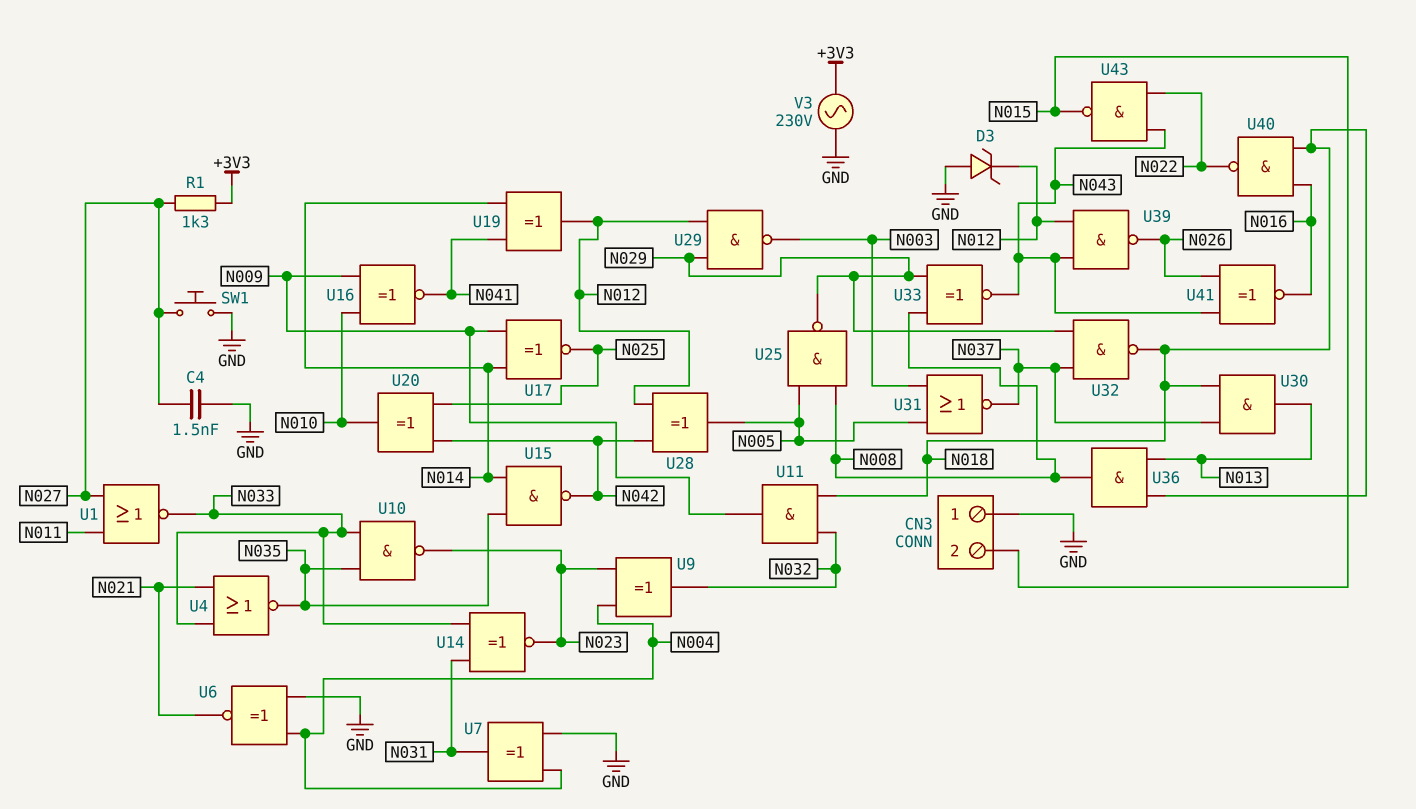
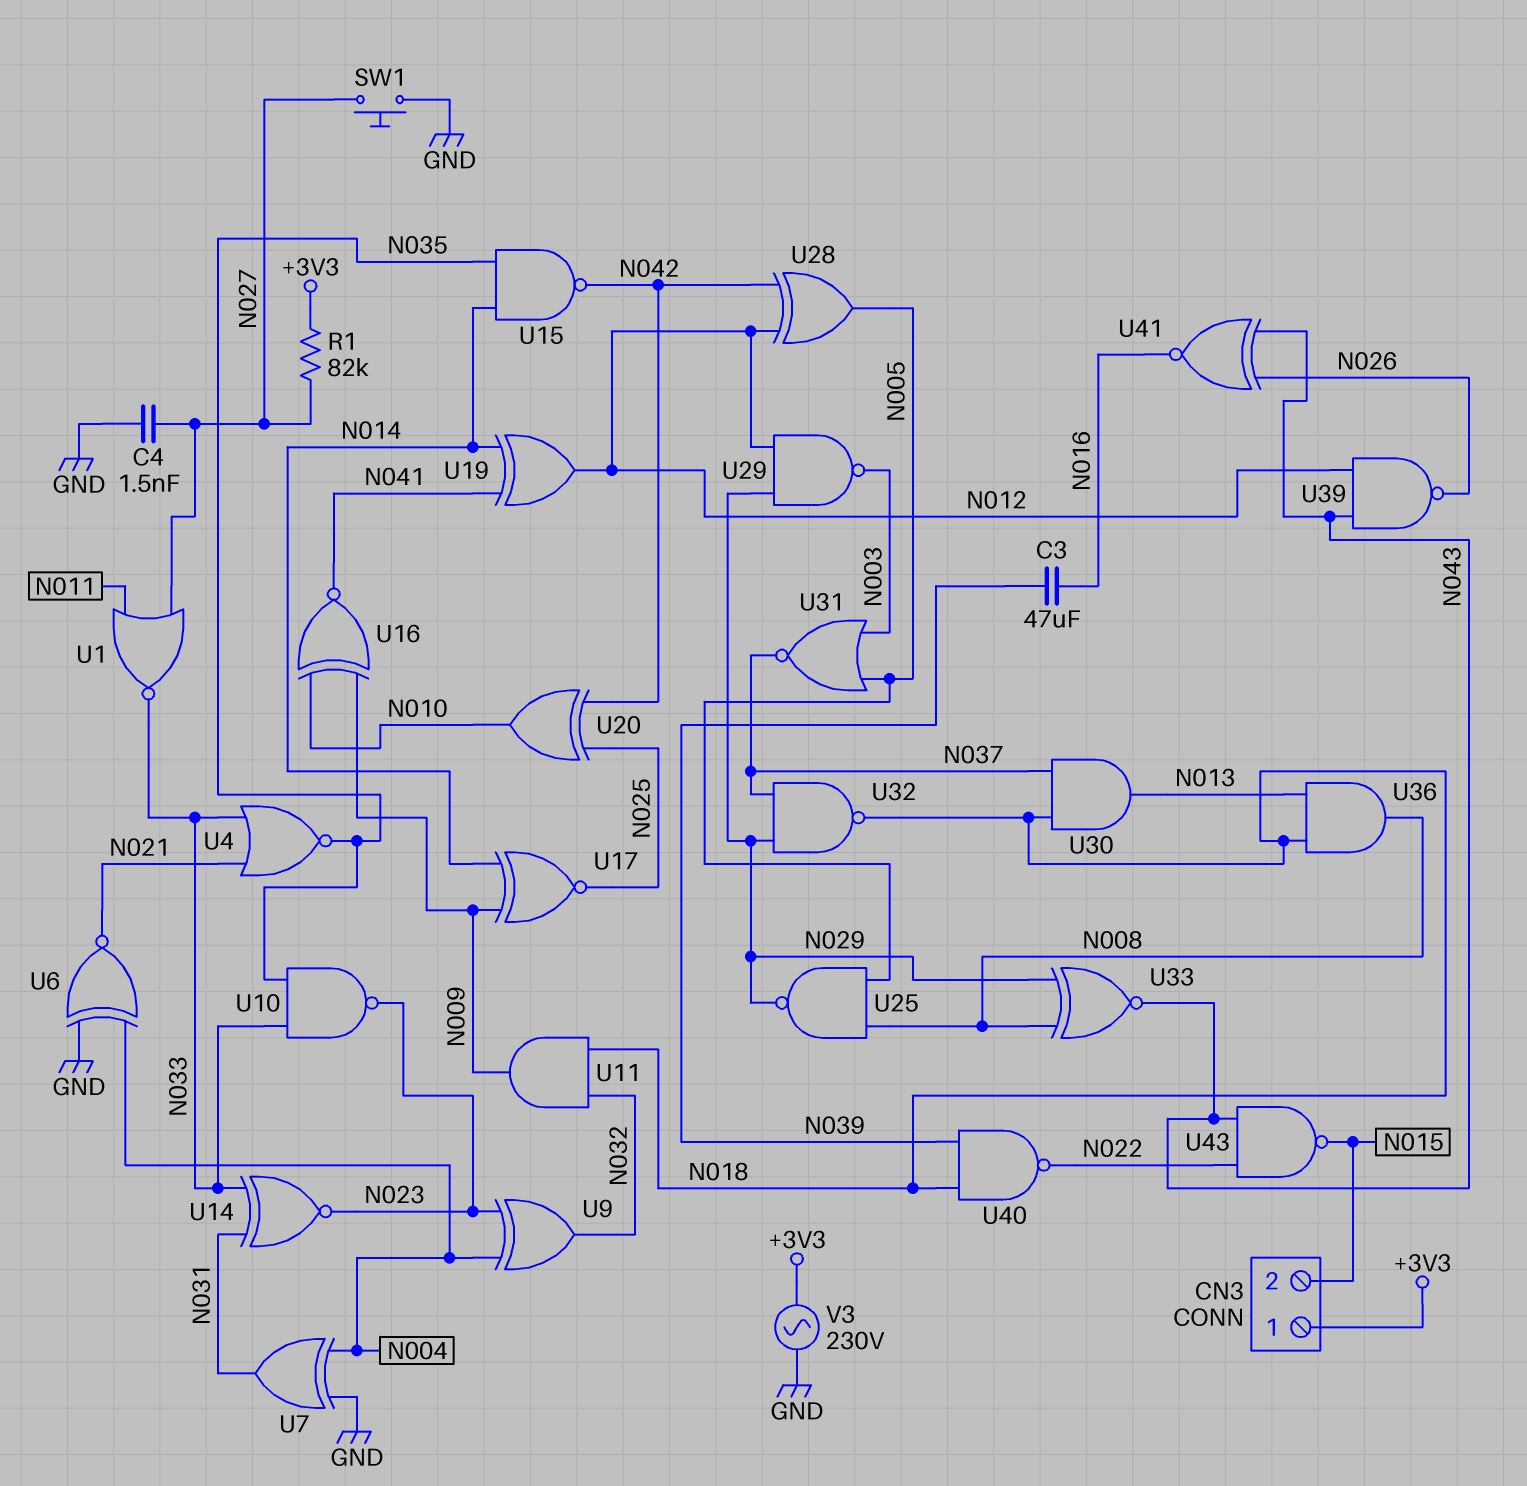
C3: none -> 47uF (N016, N039)
CN3 pin 1: GND -> +3V3
D3: zener (A GND, K N012) -> none
R1: 1.3k (+3V3, N027) -> 82k (+3V3, N027)
U40: NAND (in N016, in N018, out N022) -> NAND (in N018, in N039, out N022)

